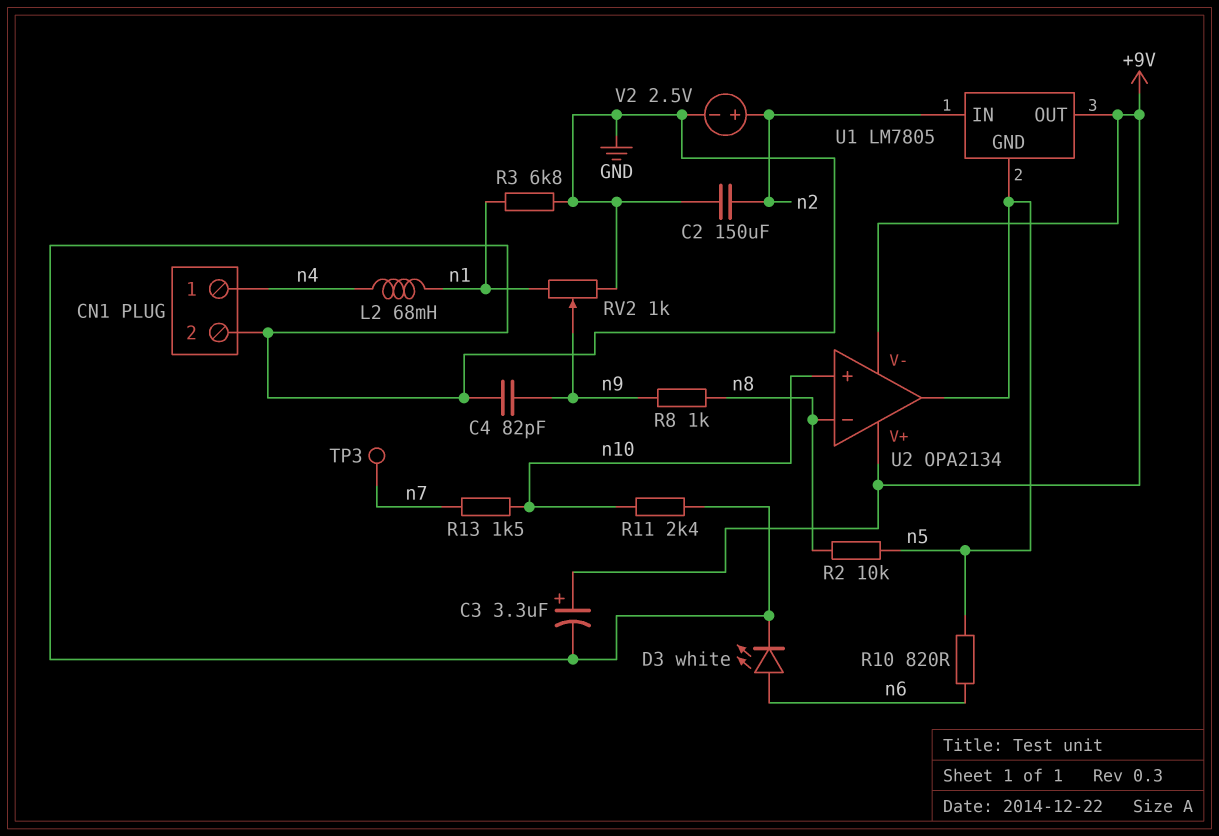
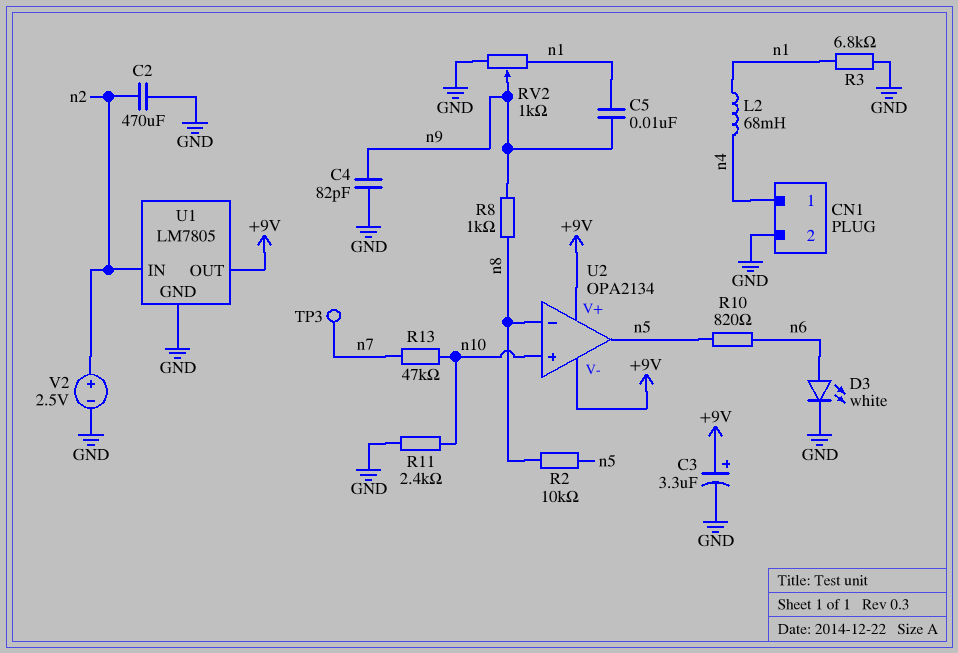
C2: 150uF (GND, n2) -> 470uF (GND, n2)
C5: none -> 10nF (n1, n9)
R13: 1.5k (n7, n10) -> 47k (n7, n10)
U1 pin GND: n5 -> GND

